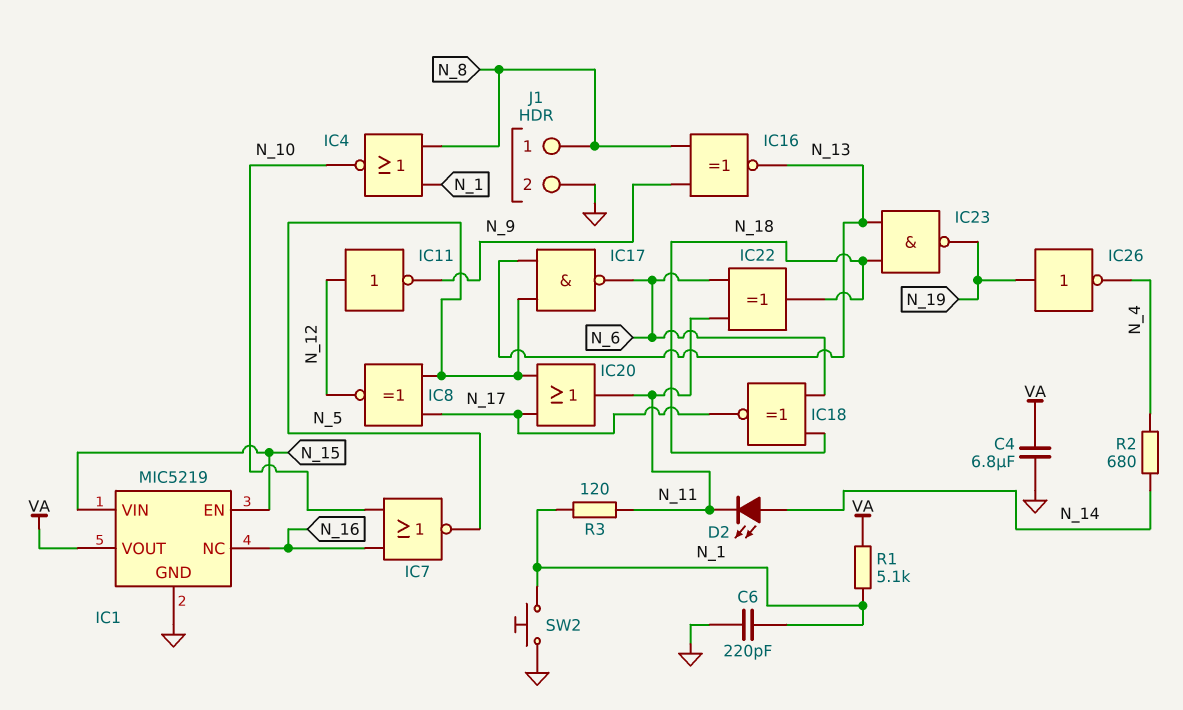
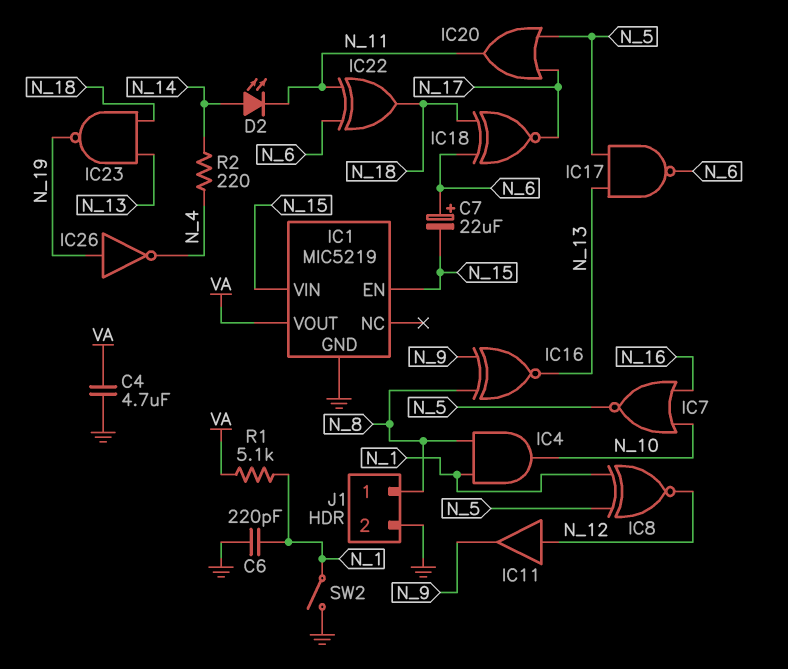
C4: 6.8uF (GND, VA) -> 4.7uF (GND, VA)
C7: none -> 22uF (plus N_6, minus N_15)
IC1 pin NC: N_16 -> none
IC4: NOR (in N_1, in N_8, out N_10) -> AND (in N_1, in N_8, out N_10)
IC8: XNOR (in N_5, in N_17, out N_12) -> XNOR (in N_1, in N_5, out N_12)
IC11: NOT (in N_12, out N_9) -> buffer (in N_12, out N_9)
R2: 680 (N_4, N_14) -> 220 (N_4, N_14)
R3: 120 (N_1, N_11) -> none
SW2: button (GND, N_1) -> switch (GND, N_1)

